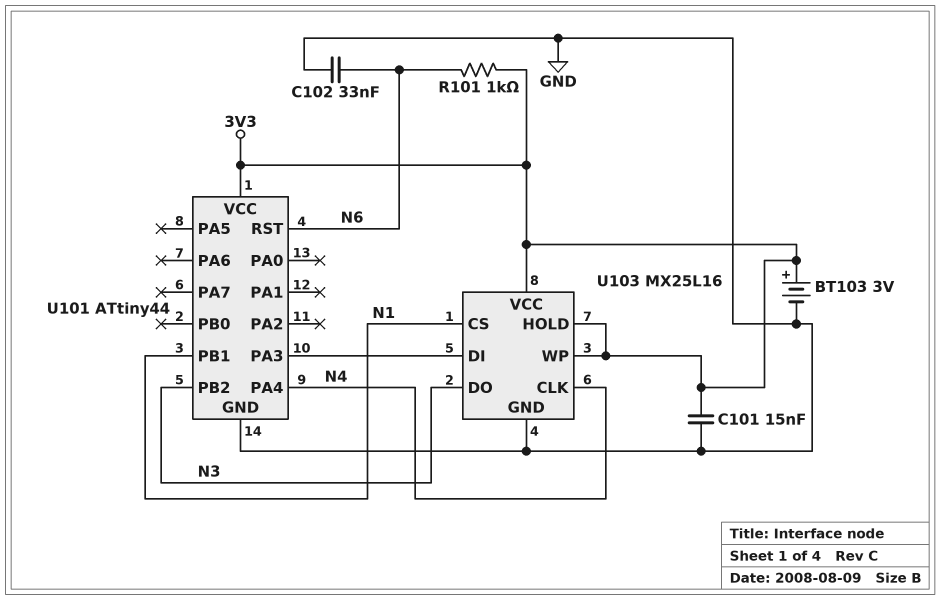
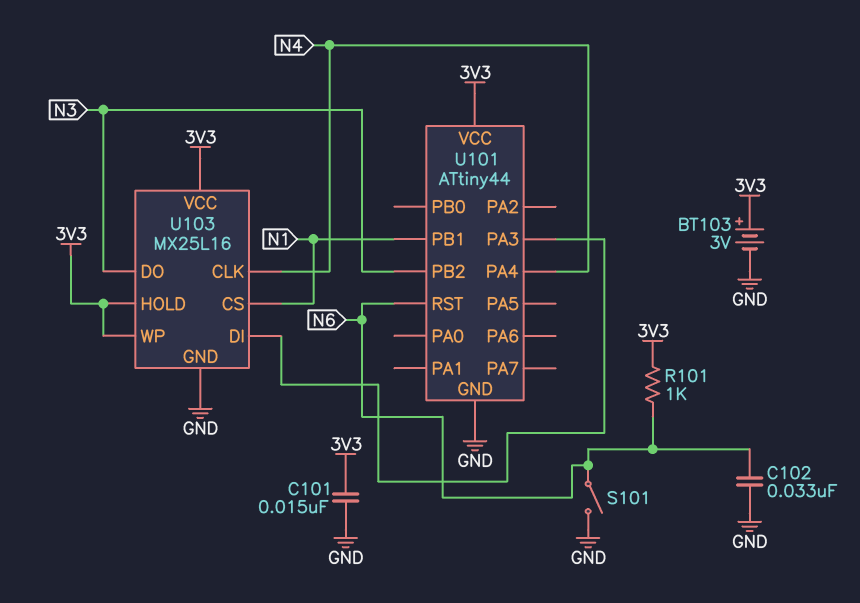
S101: none -> switch (GND, N6)

